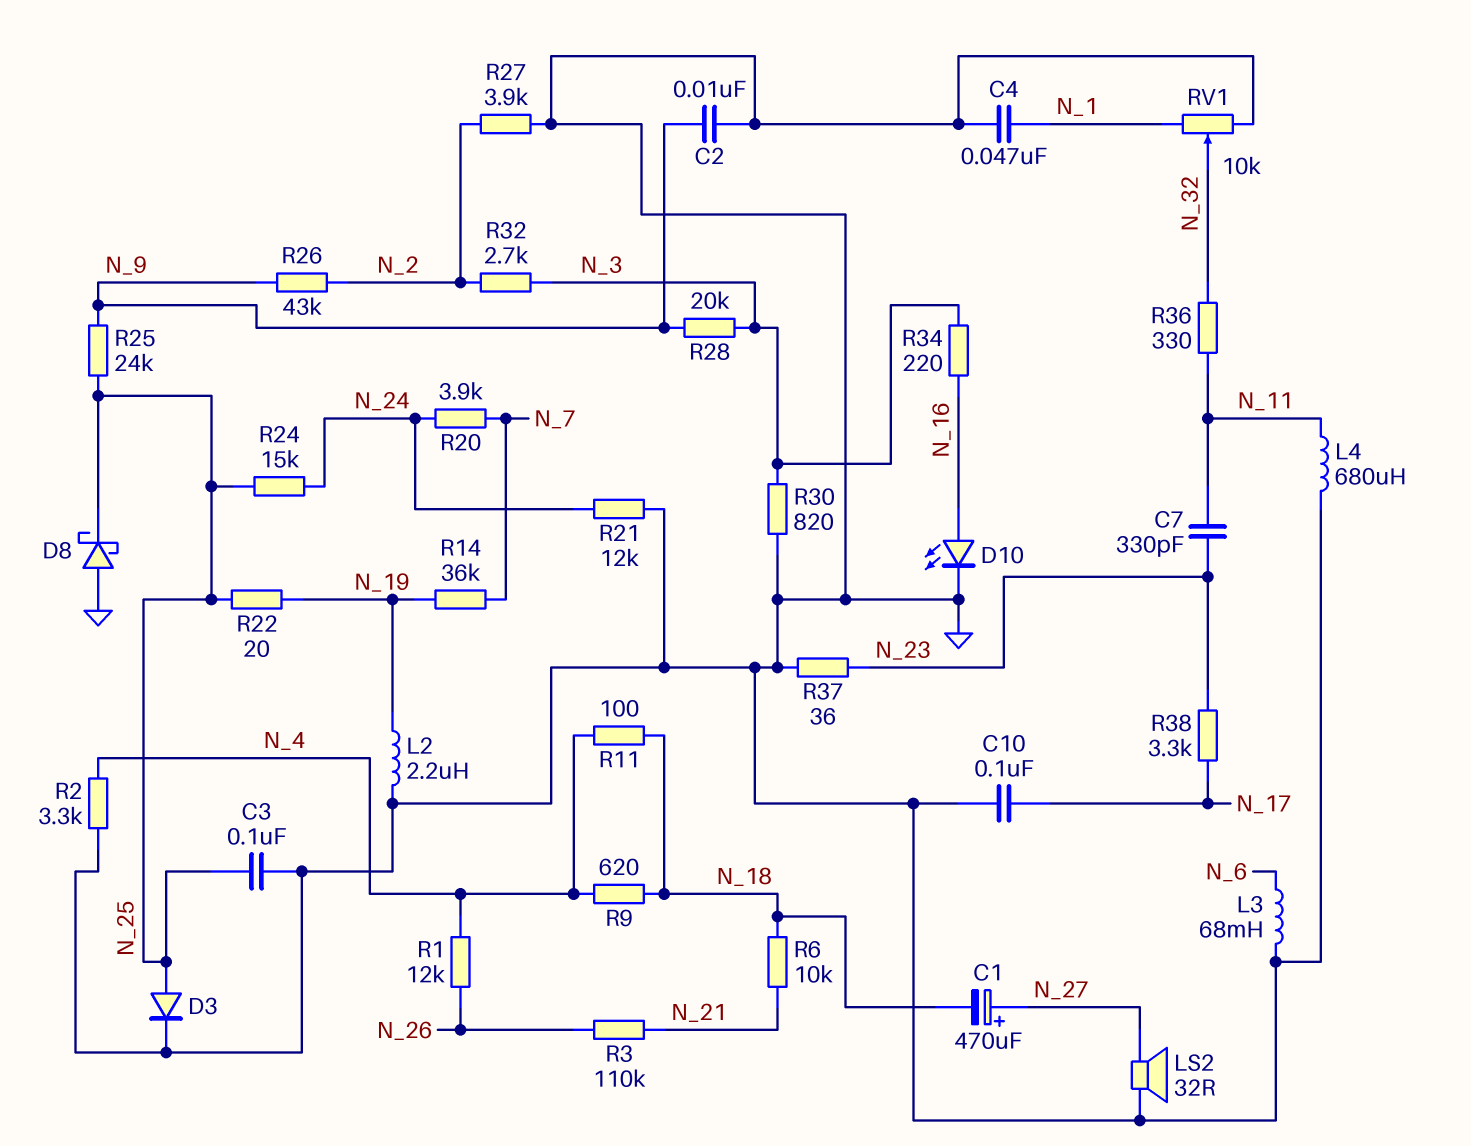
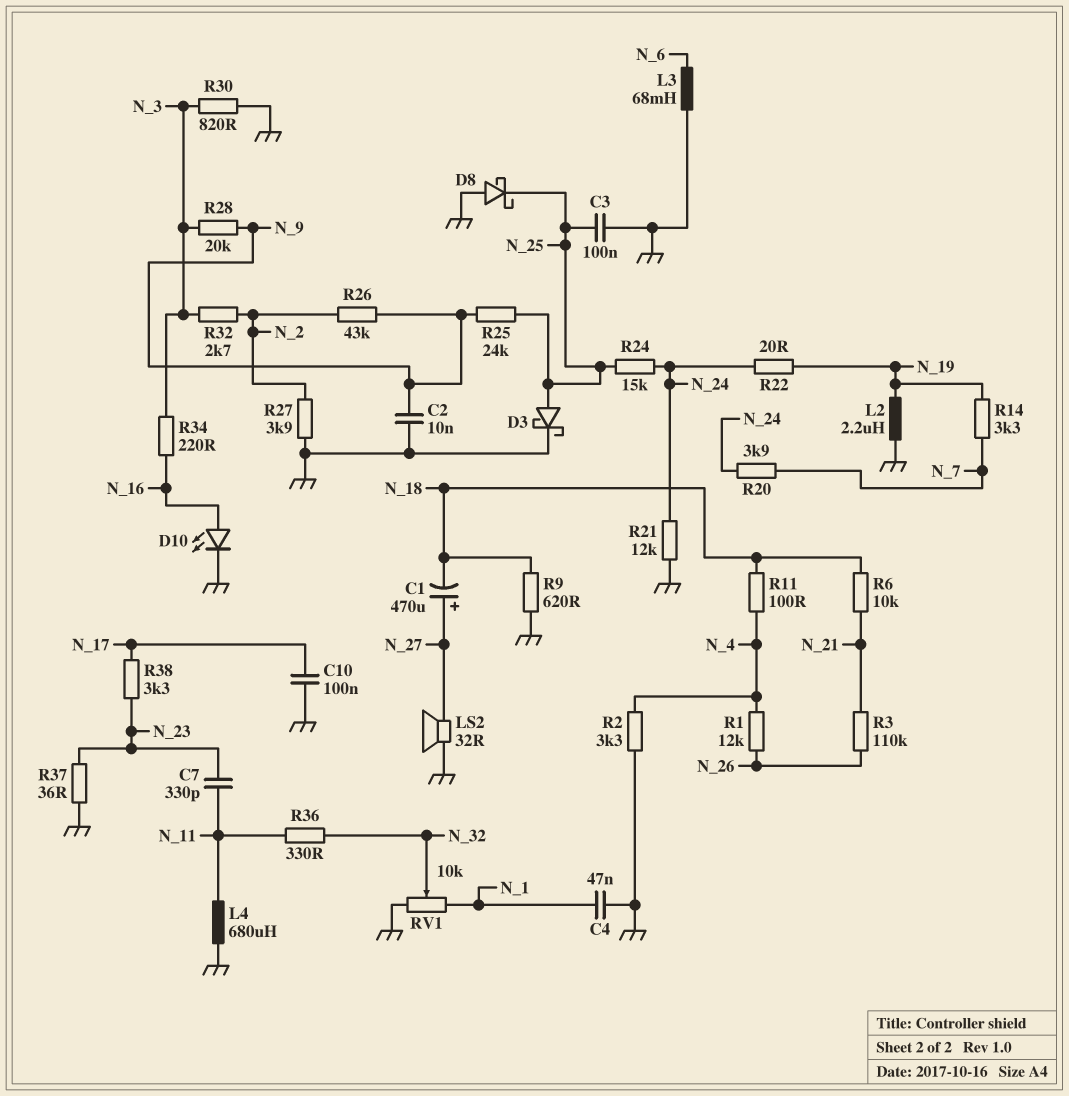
D3: diode (A N_25, K GND) -> schottky (A N_25, K GND)
R9: 620 (N_4, N_18) -> 620 (GND, N_18)
R14: 36k (N_7, N_19) -> 3.3k (N_7, N_19)
R22: 20 (N_19, N_25) -> 20 (N_19, N_24)

